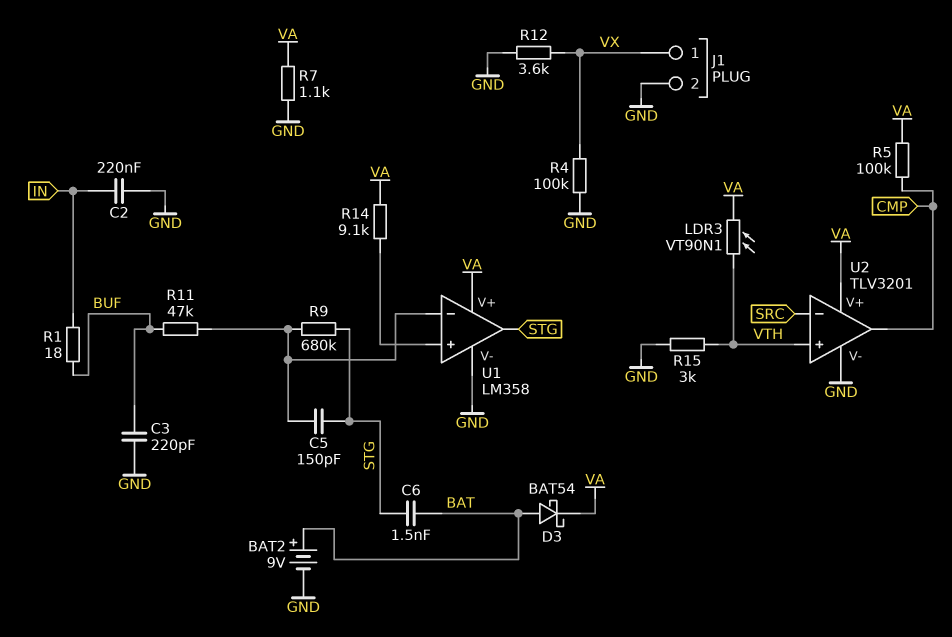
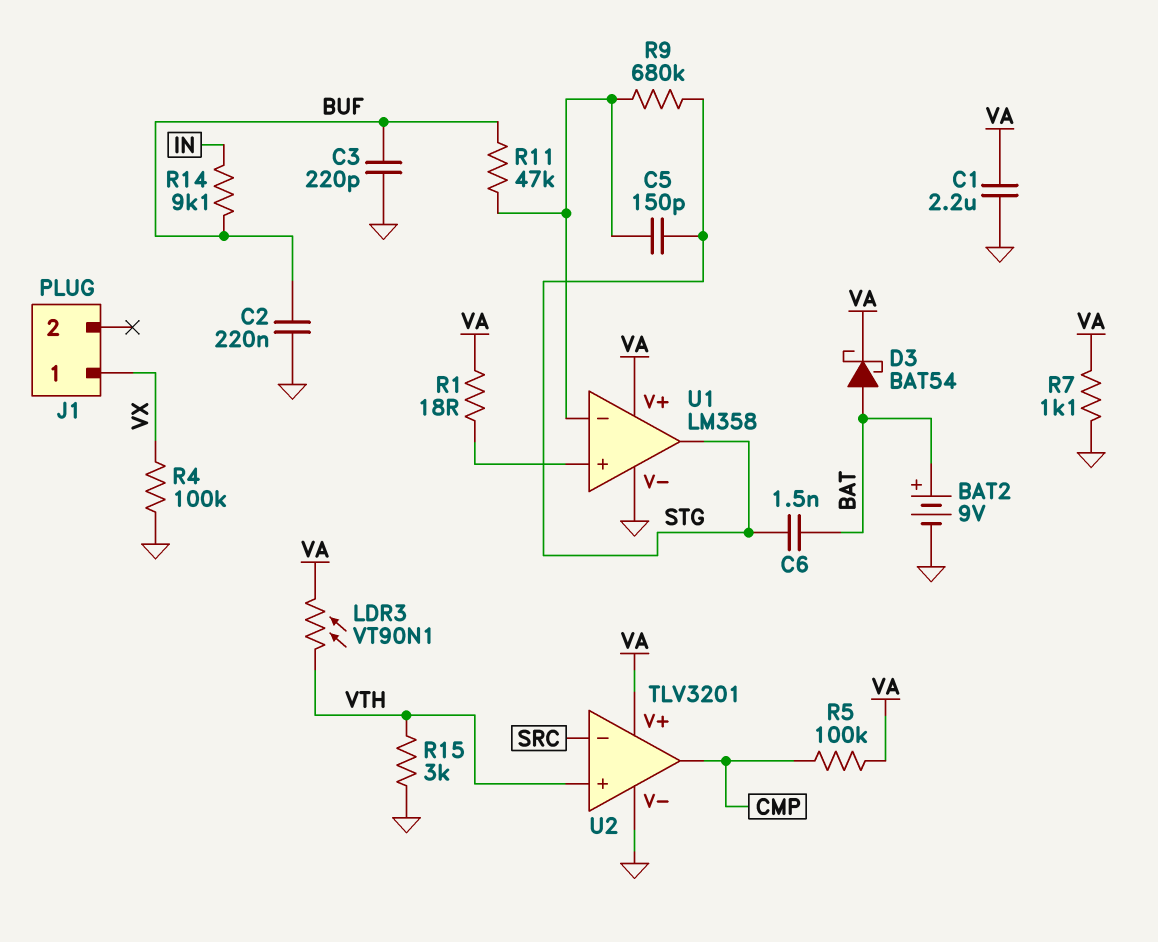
C1: none -> 2.2uF (GND, VA)
C2: 220nF (GND, IN) -> 220nF (BUF, GND)
J1 pin 2: GND -> none
R1: 18 (BUF, IN) -> 18 (U1/in+, VA)
R12: 3.6k (GND, VX) -> none
R14: 9.1k (U1/in+, VA) -> 9.1k (BUF, IN)

